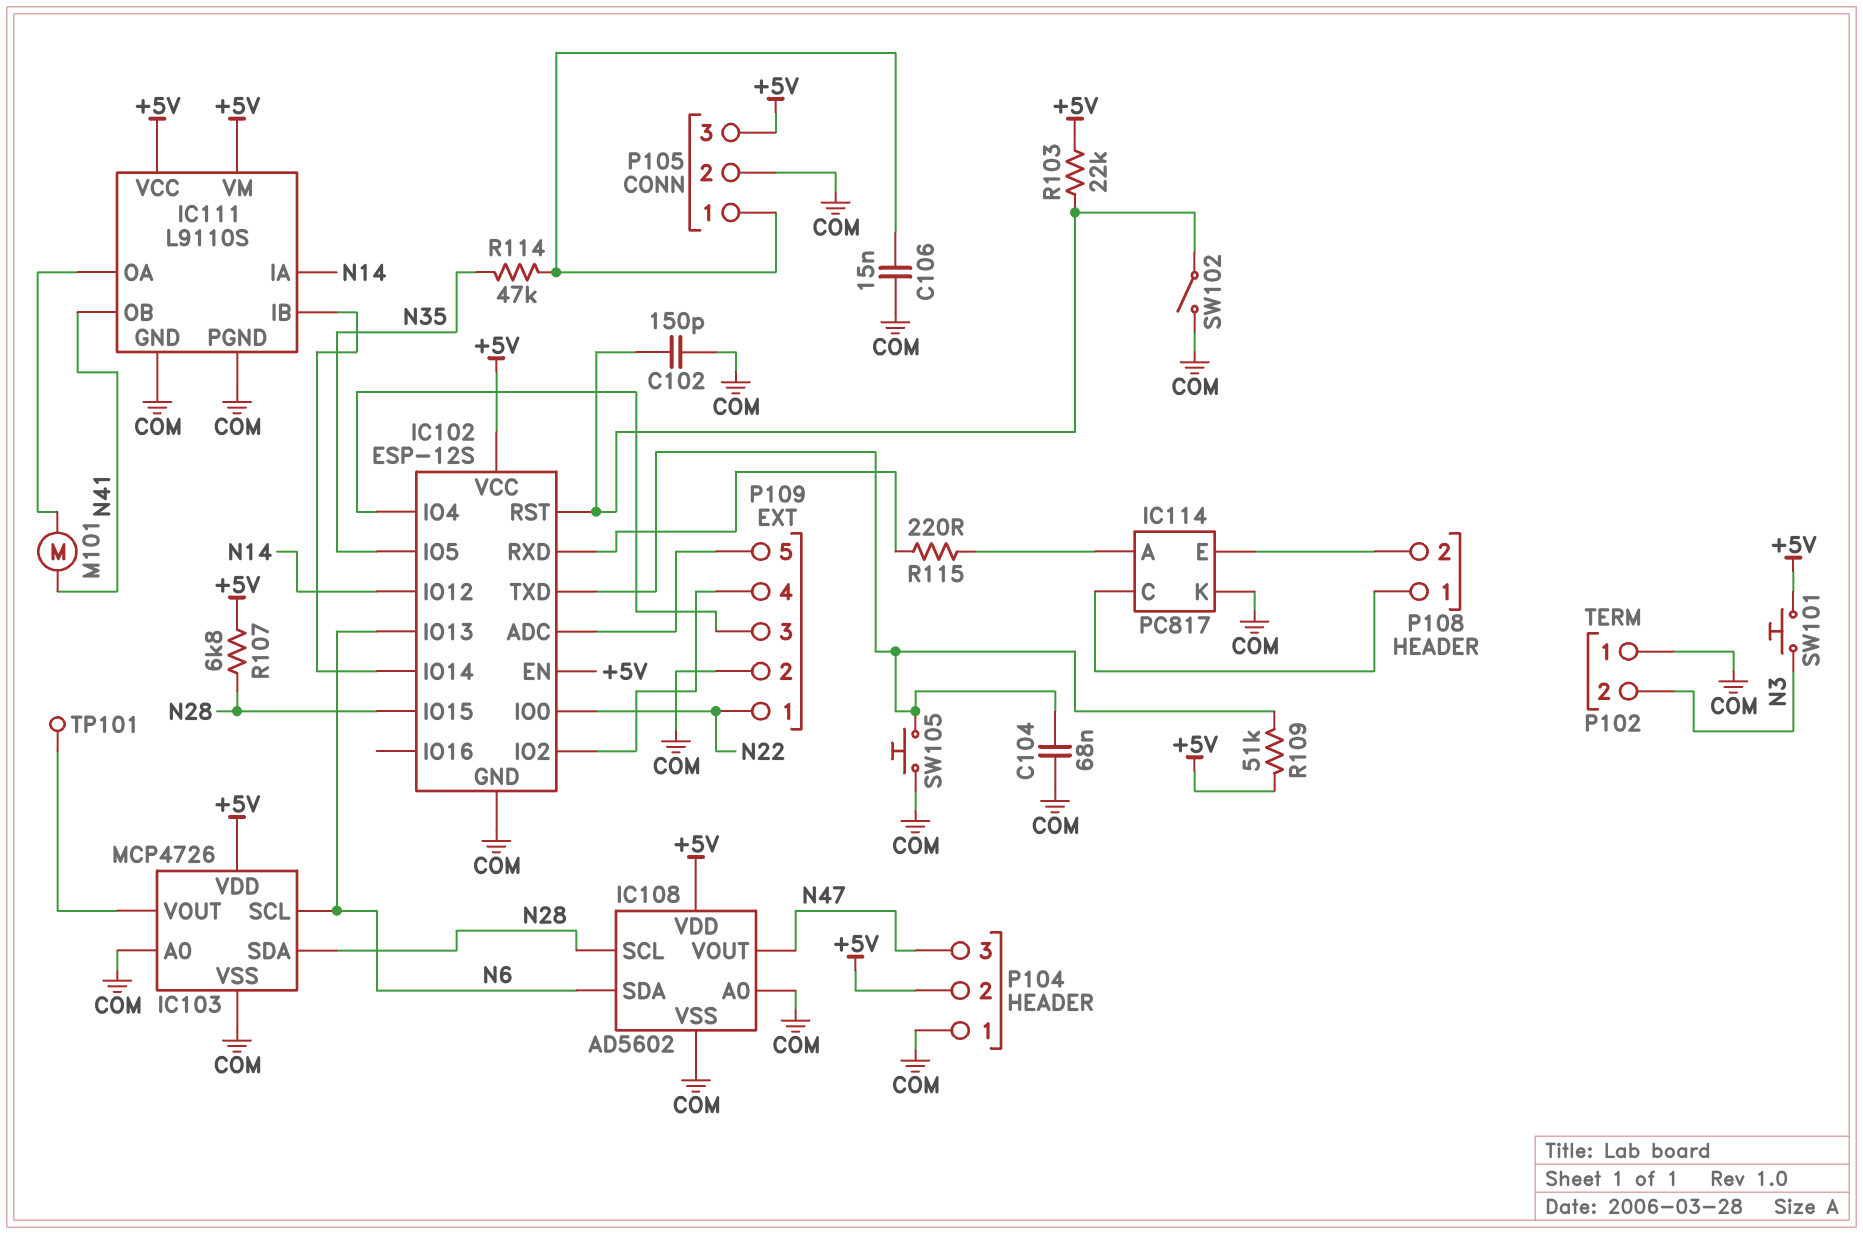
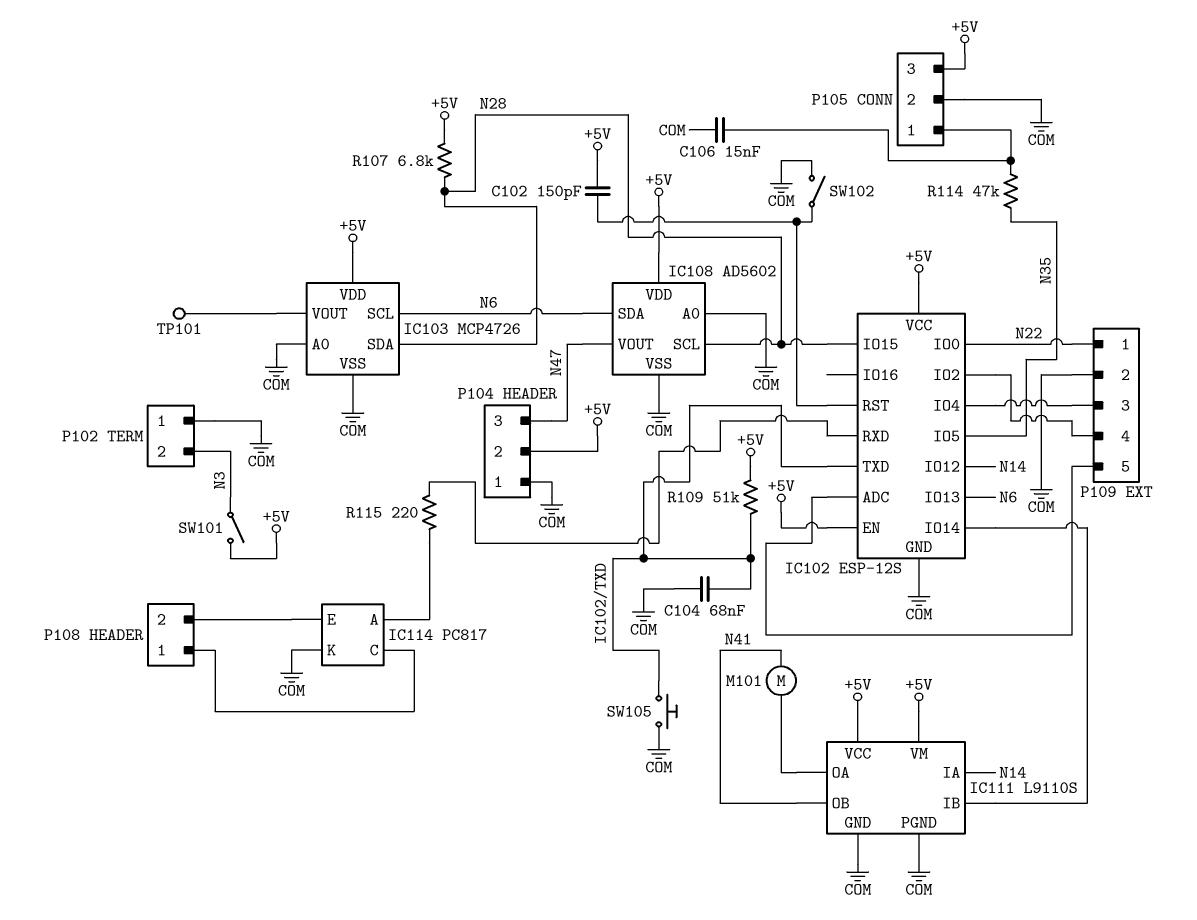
C102: 150pF (COM, IC102/RST) -> 150pF (+5V, IC102/RST)
R103: 22k (+5V, IC102/RST) -> none
SW101: button (+5V, N3) -> switch (+5V, N3)

